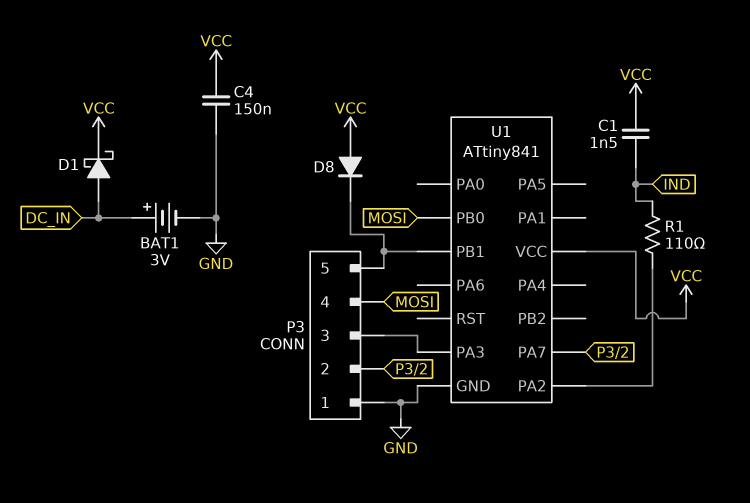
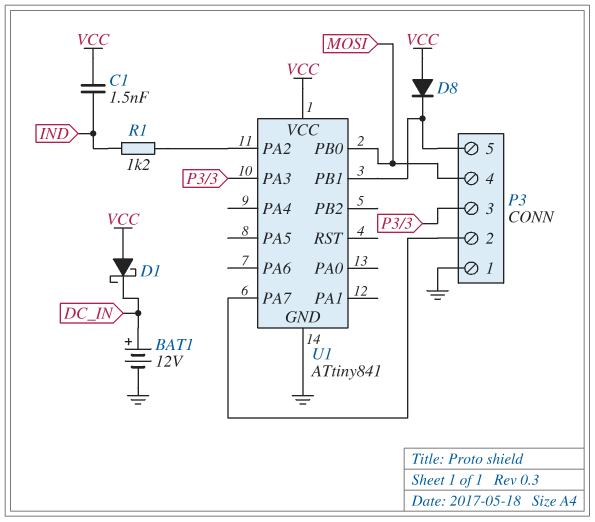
BAT1: 3V (plus DC_IN, minus GND) -> 12V (plus DC_IN, minus GND)
C4: 150nF (GND, VCC) -> none
D1: schottky (A DC_IN, K VCC) -> schottky (A VCC, K DC_IN)
R1: 110 (IND, U1/PA2) -> 1.2k (IND, U1/PA2)

